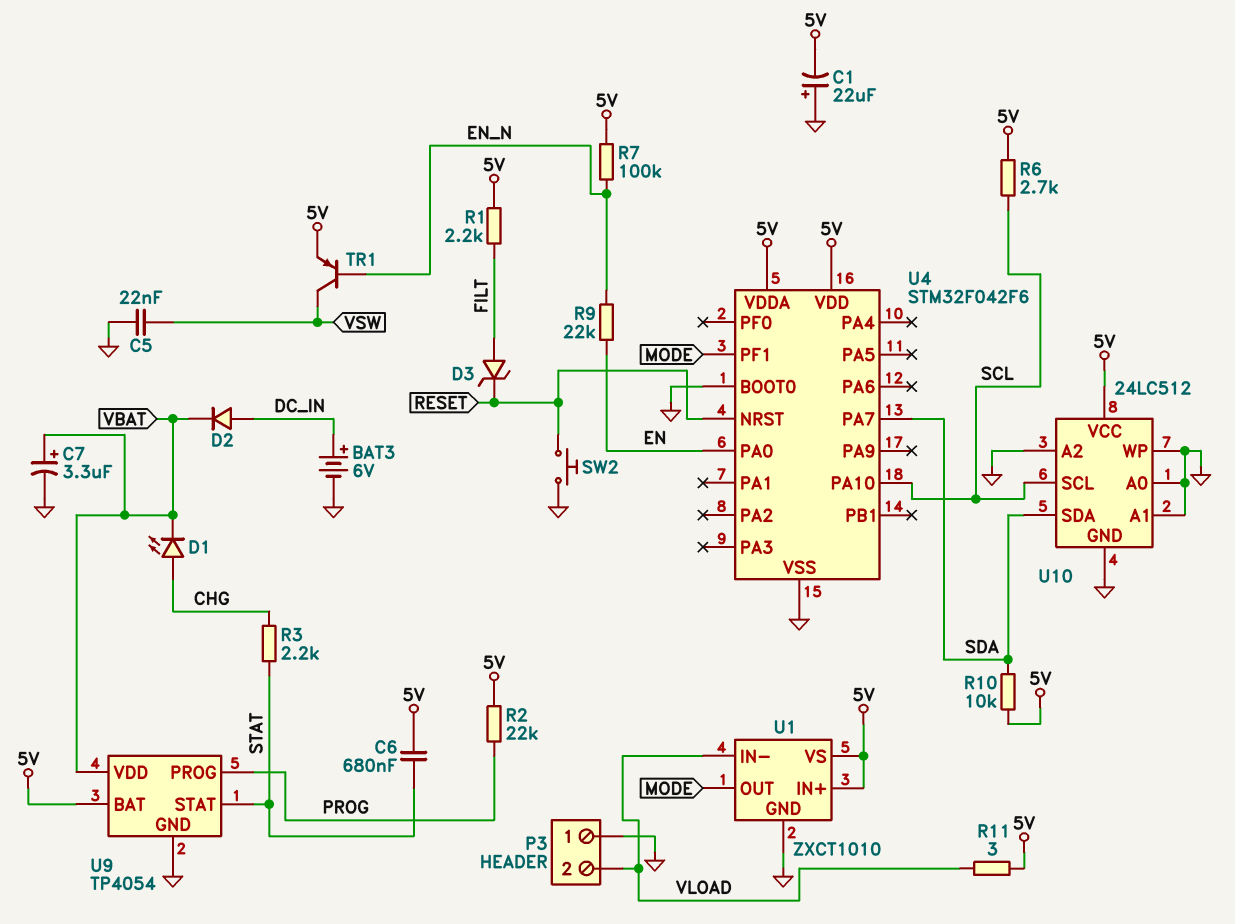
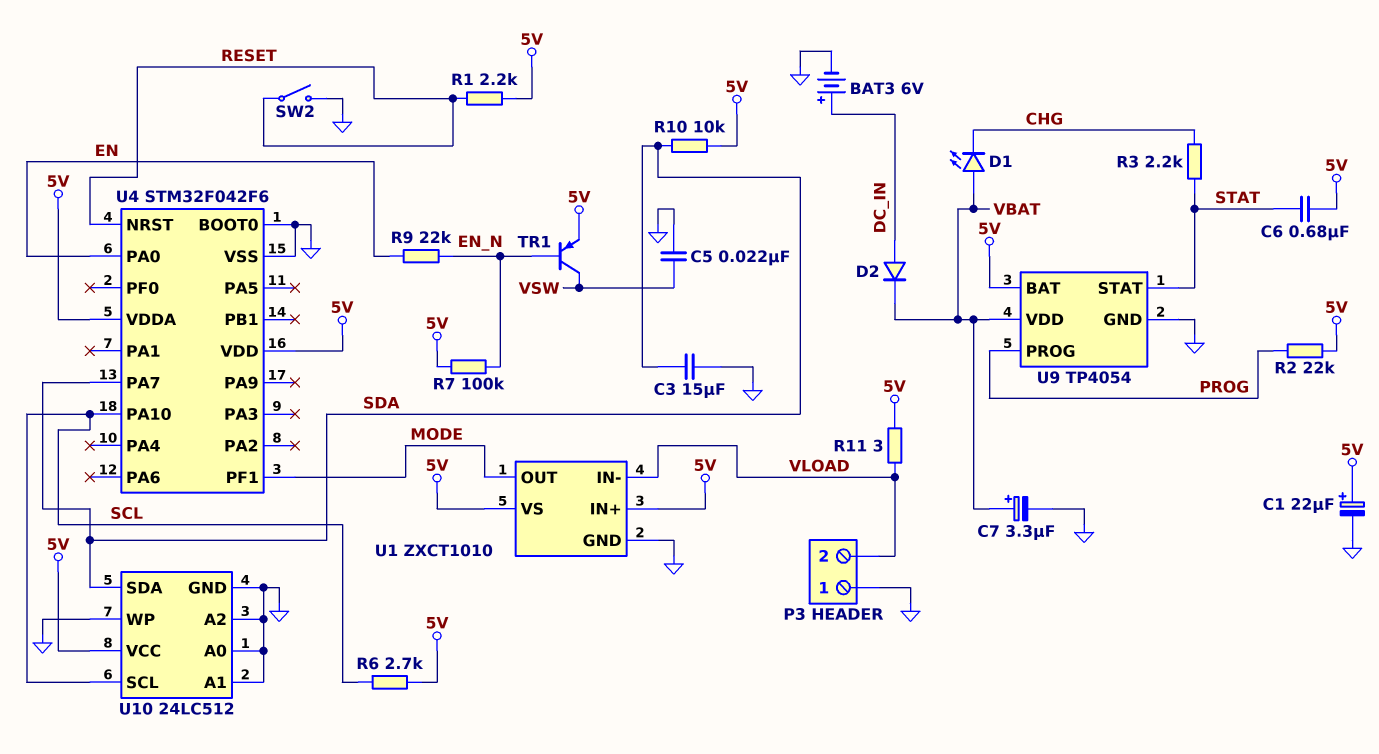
C1: 22uF (plus GND, minus 5V) -> 22uF (plus 5V, minus GND)
C3: none -> 15uF (GND, SDA)
D1: LED (A CHG, K VBAT) -> LED (A VBAT, K CHG)
D3: zener (A FILT, K RESET) -> none
R1: 2.2k (5V, FILT) -> 2.2k (5V, RESET)
SW2: button (GND, RESET) -> switch (GND, RESET)

